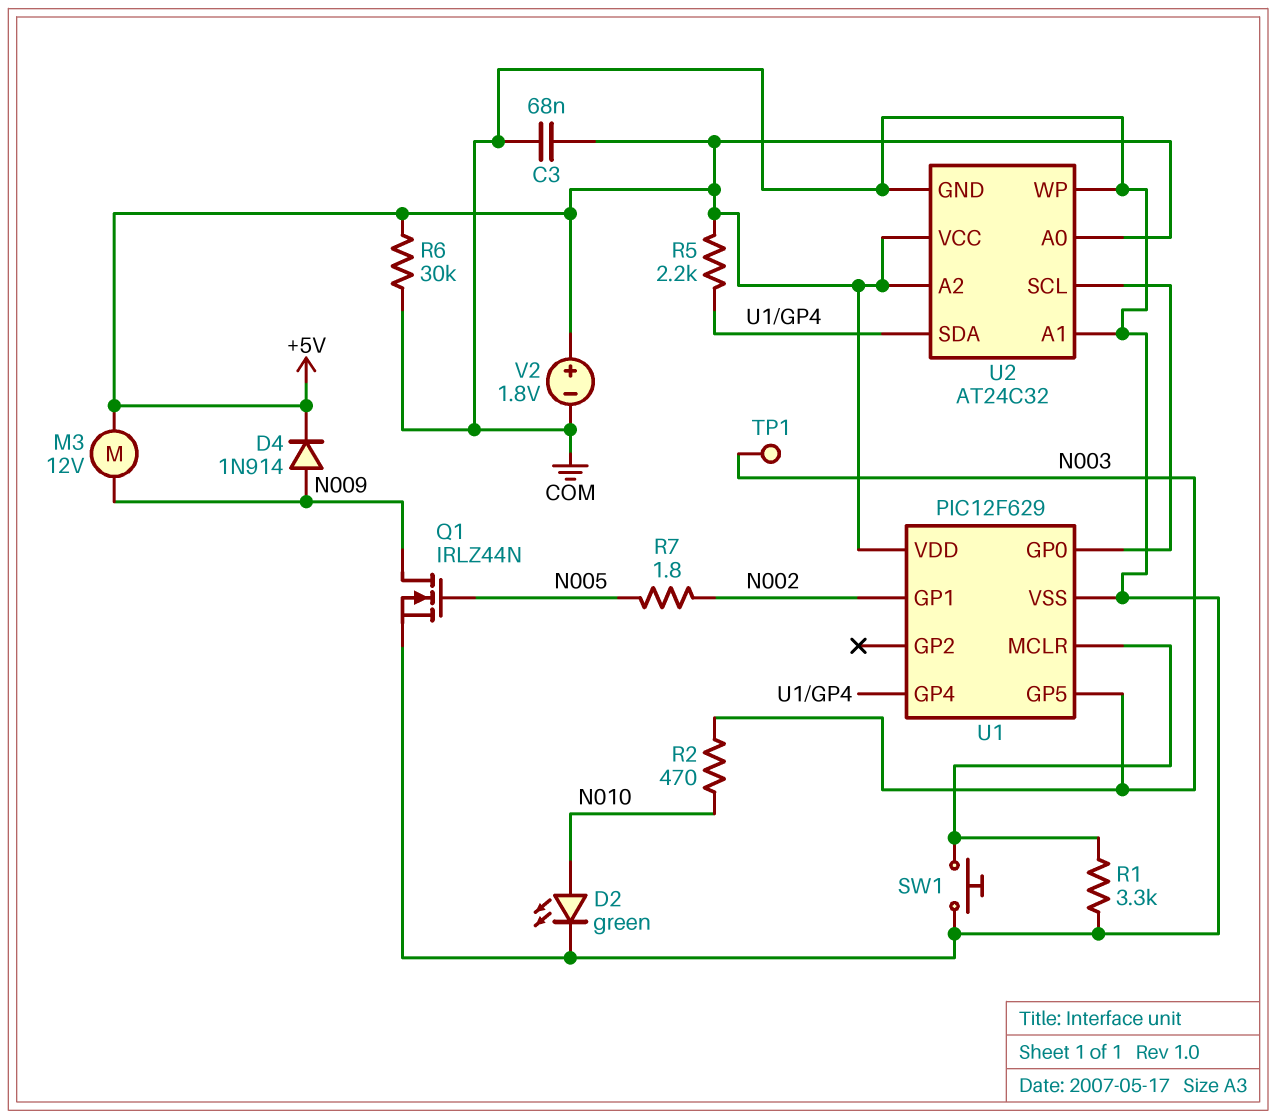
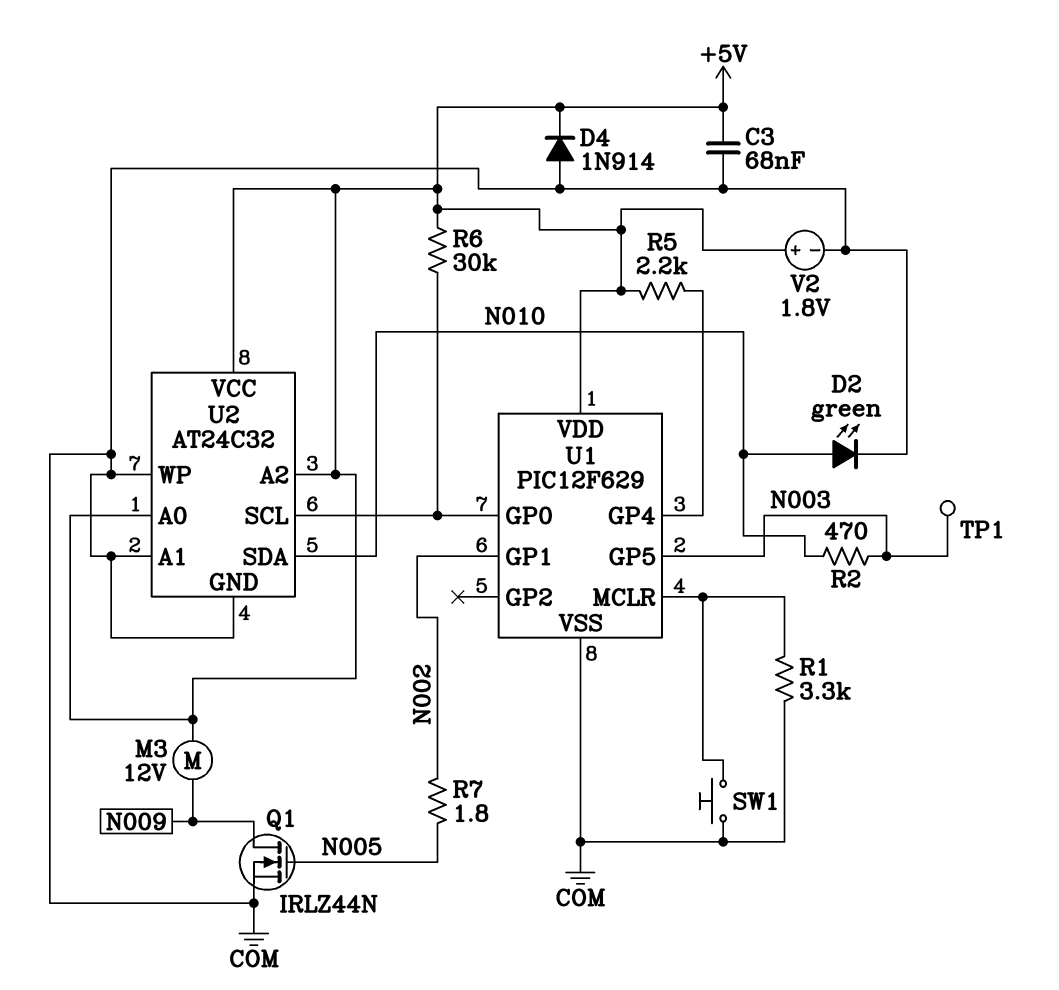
D4: diode 1N914 (A N009, K +5V) -> diode 1N914 (A COM, K +5V)
R6: 30k (+5V, COM) -> 30k (+5V, U1/GP0)
U2 pin SDA: U1/GP4 -> N010

